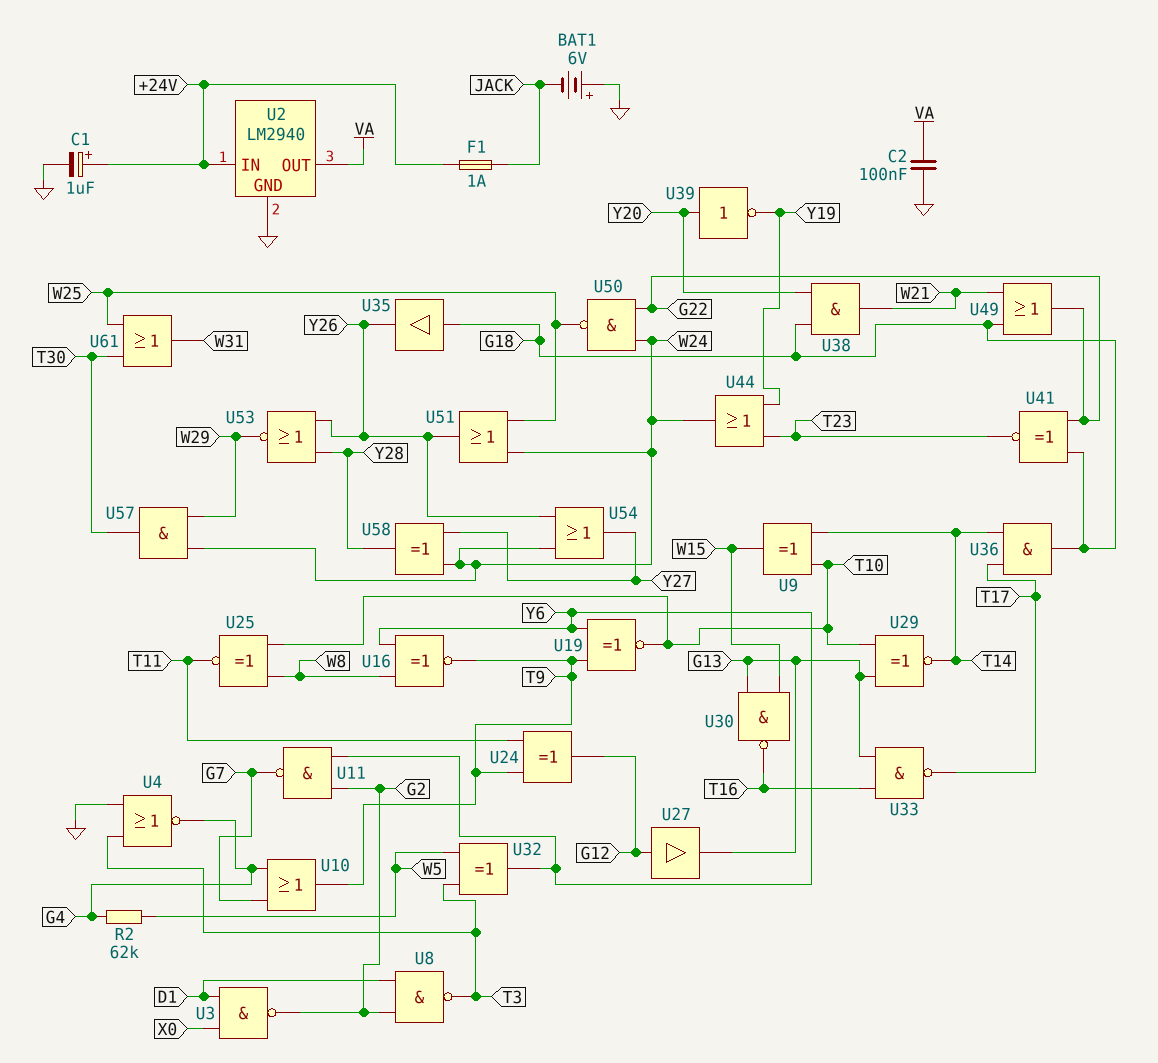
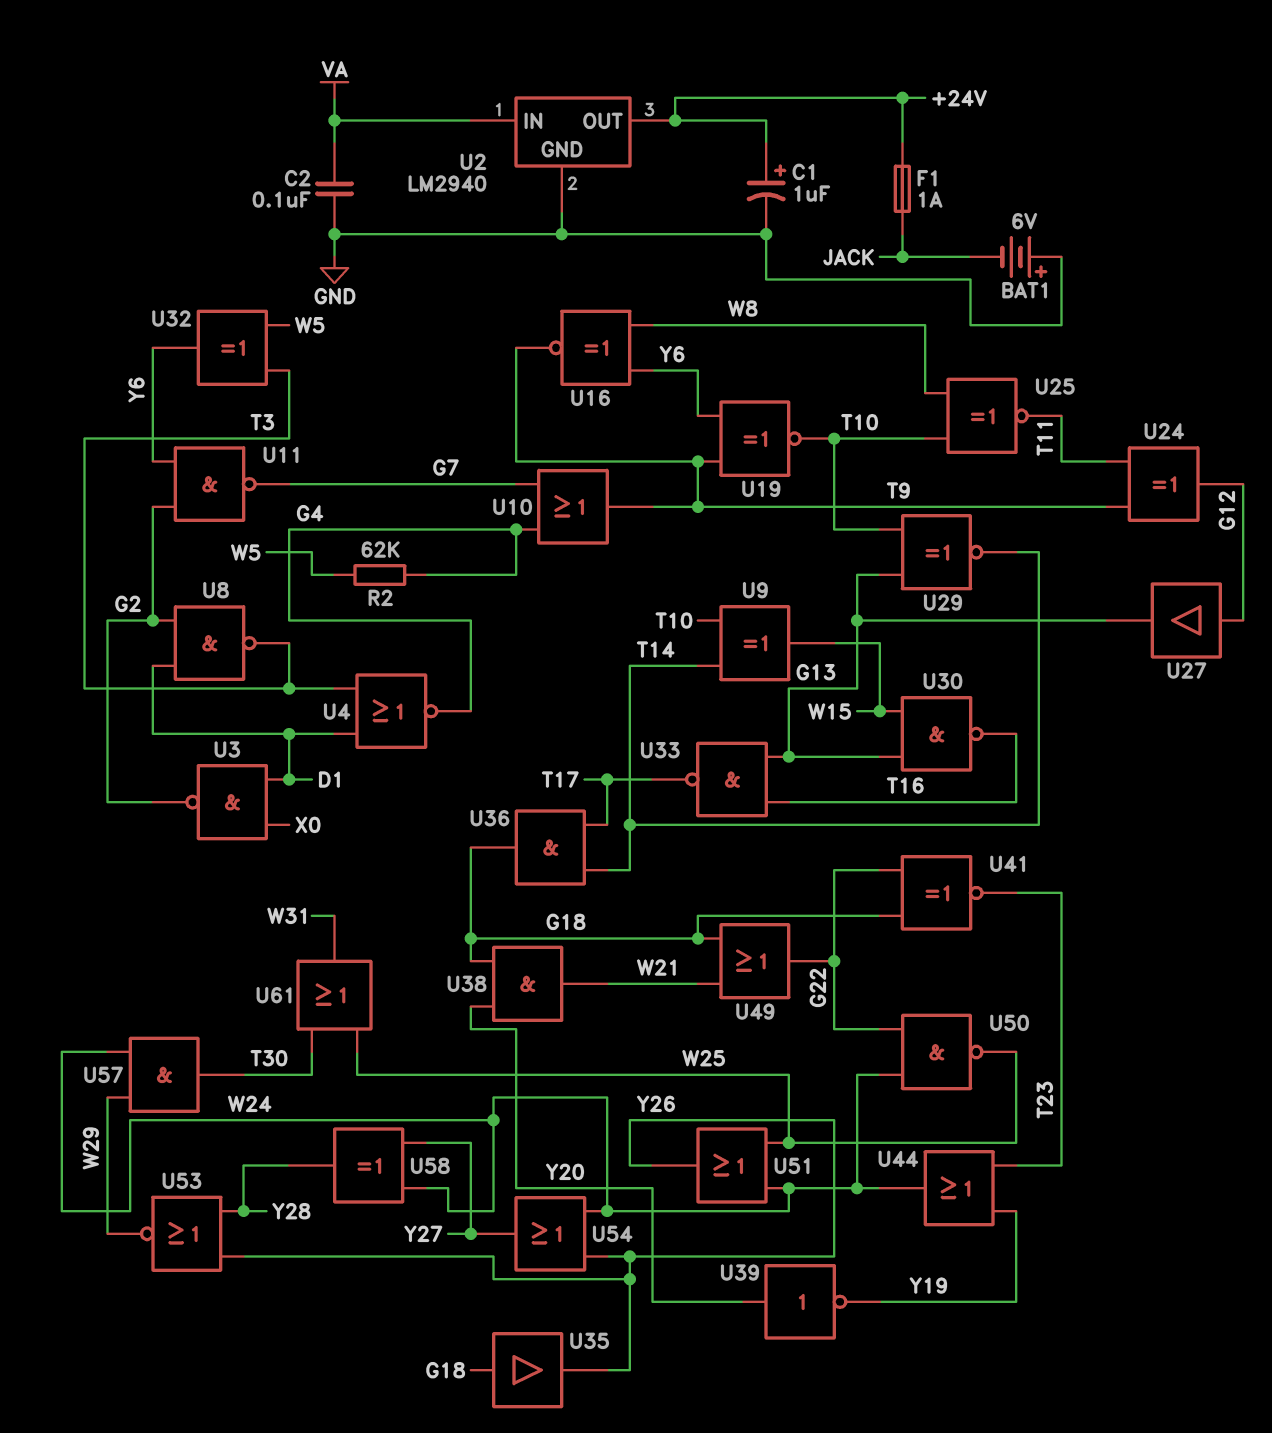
U2 pin IN: +24V -> VA
U2 pin OUT: VA -> +24V
U4: NOR (in GND, in T3, out G4) -> NOR (in D1, in T3, out G4)

